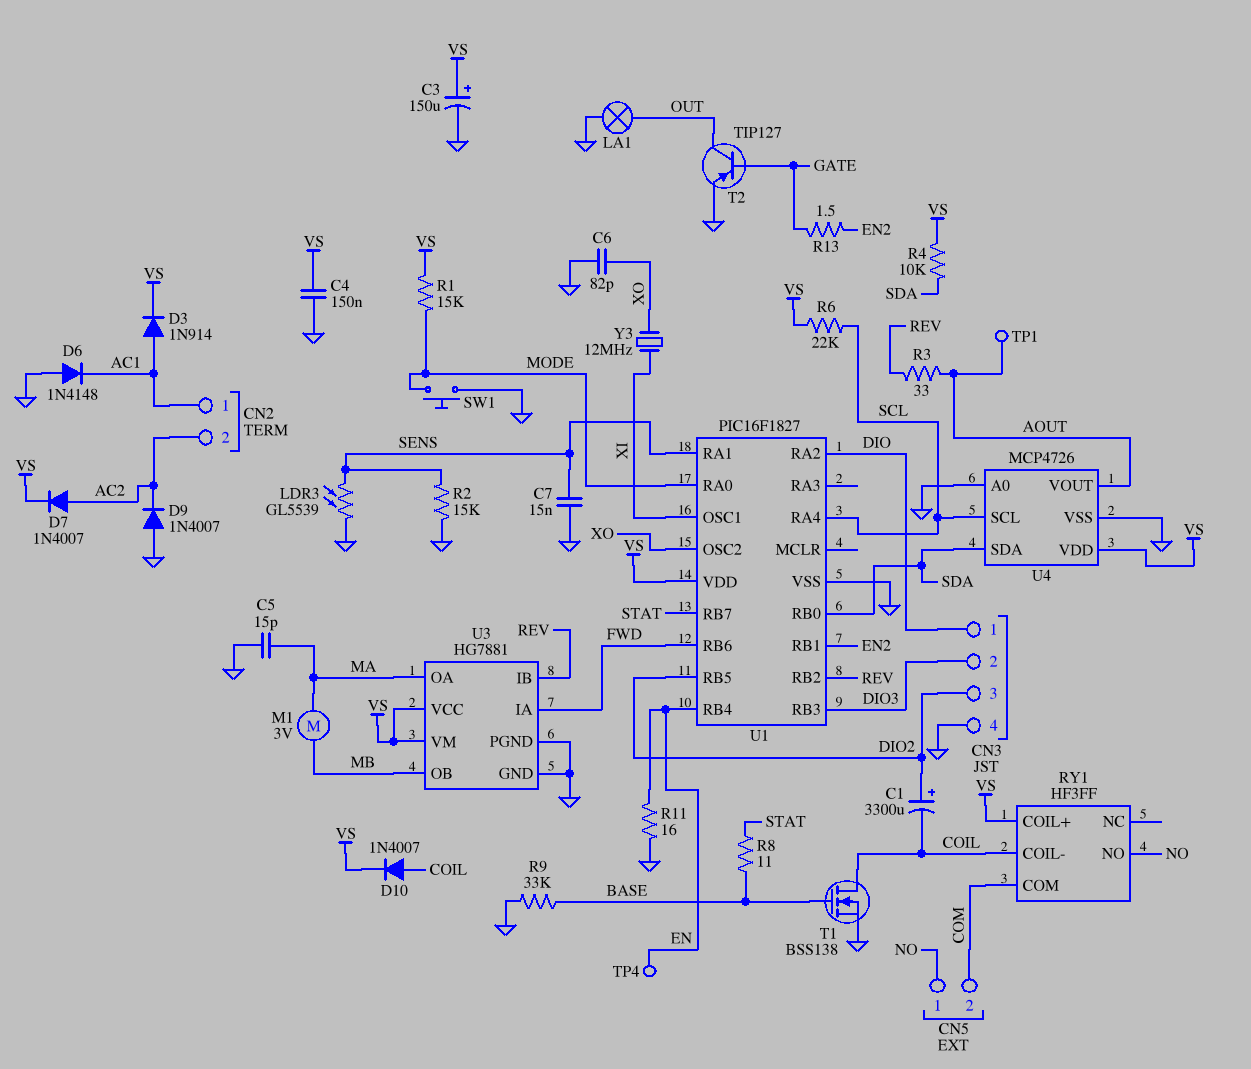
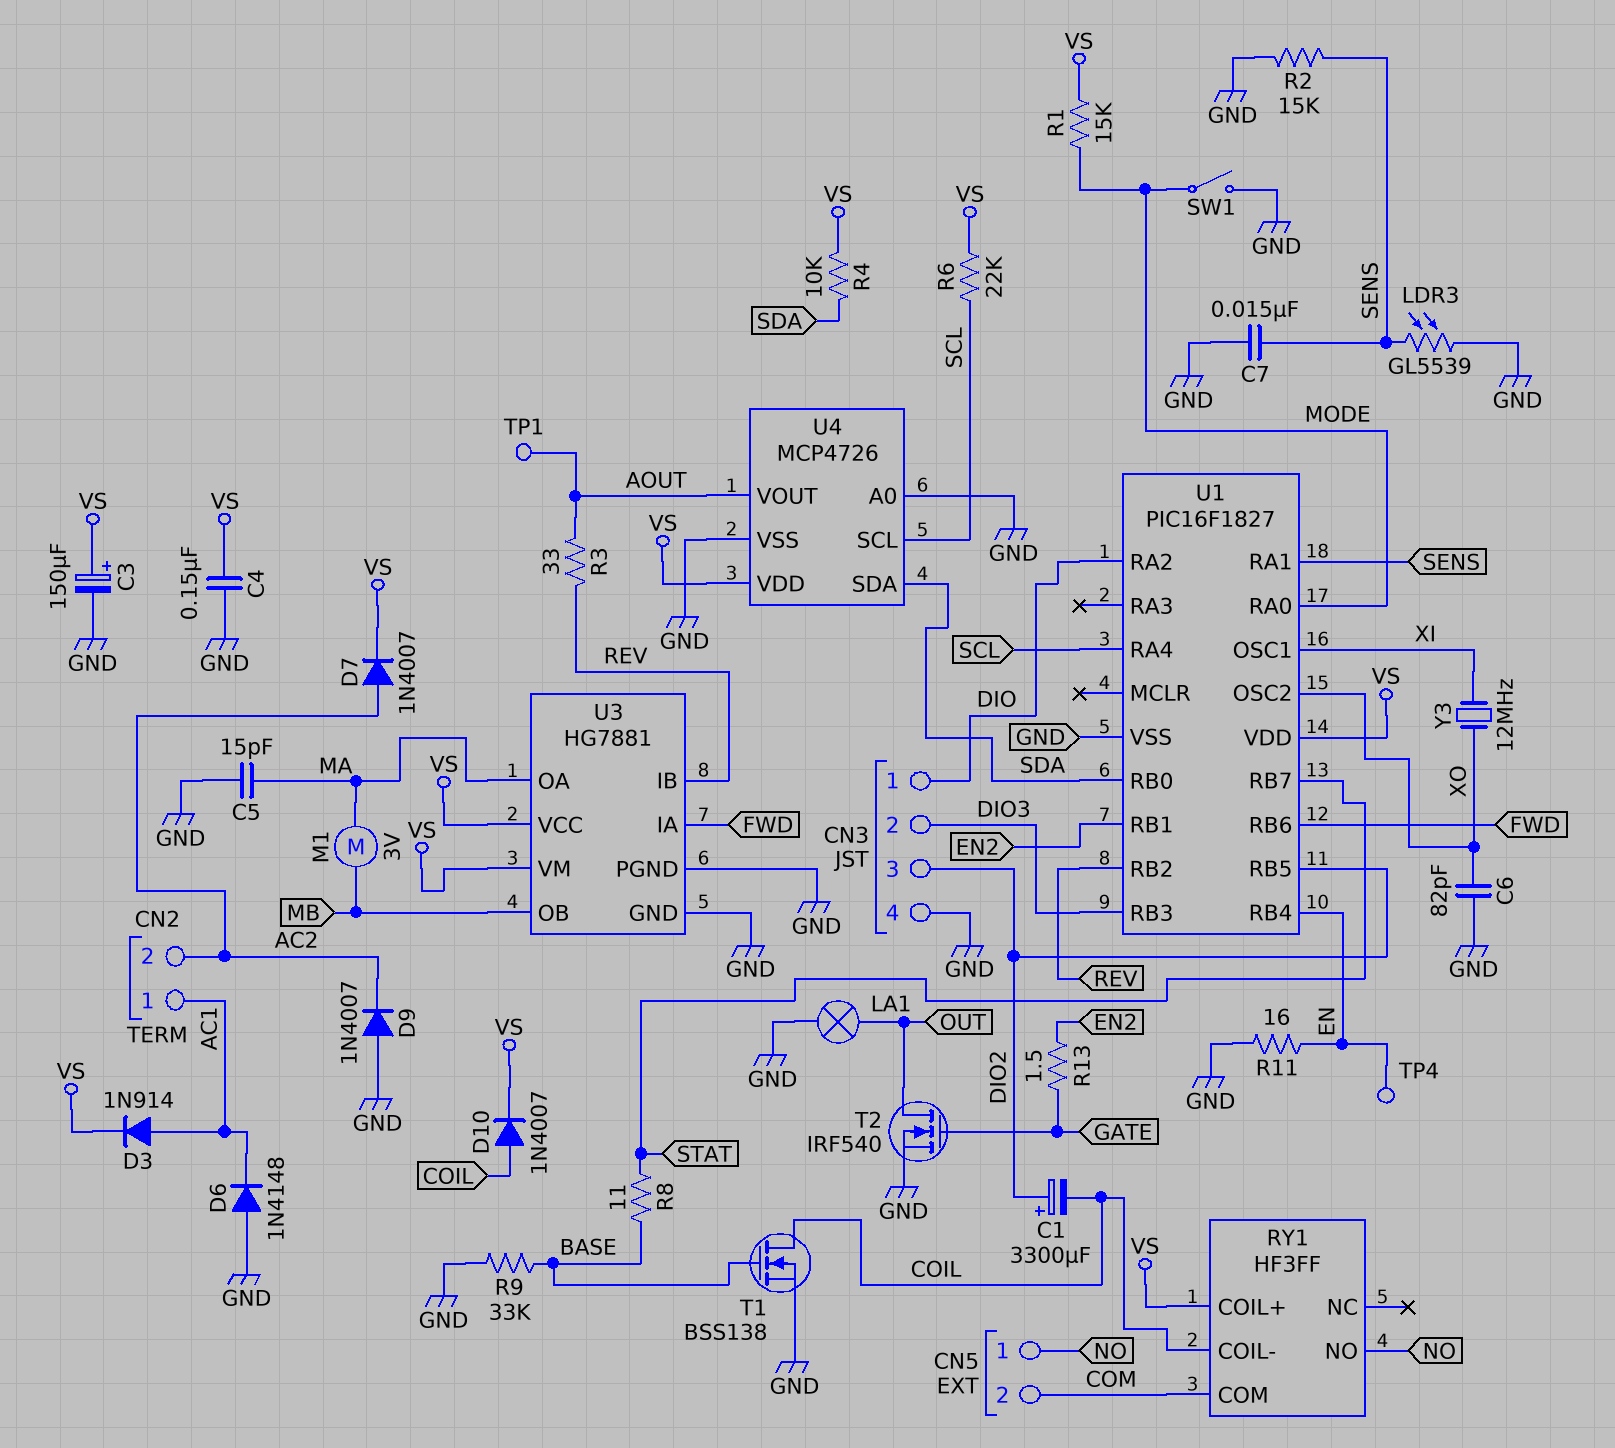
SW1: button (GND, MODE) -> switch (GND, MODE)
T2: PNP TIP127 (B GATE, C OUT, E GND) -> NMOS IRF540 (G GATE, D OUT, S GND)

